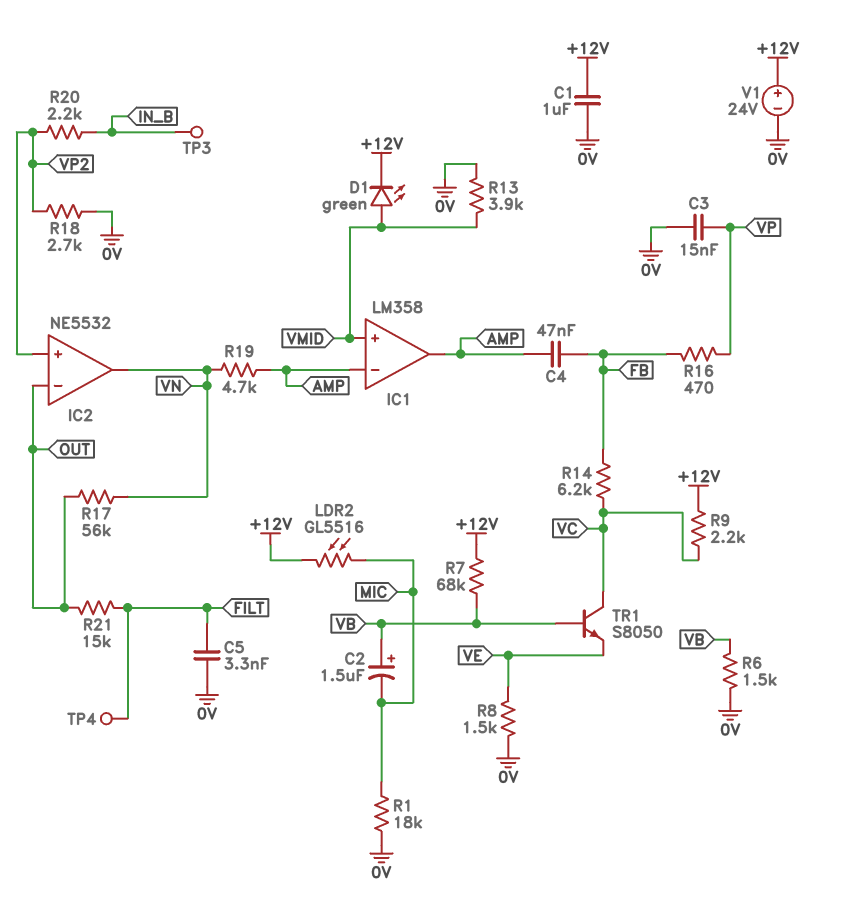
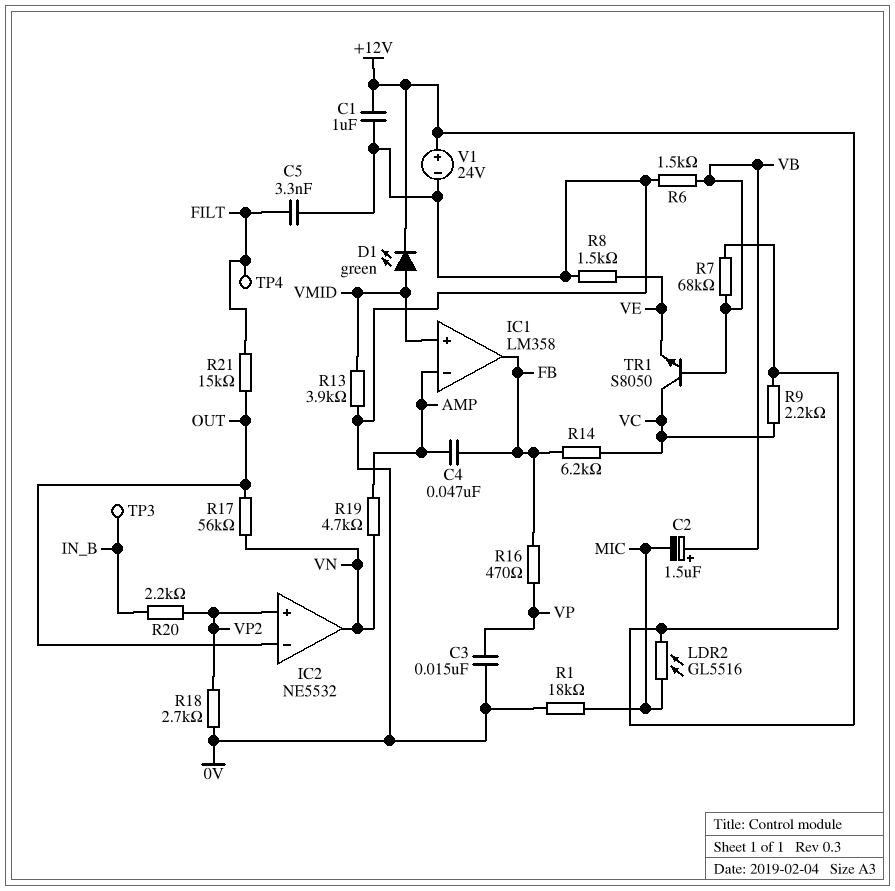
IC1 pin out: AMP -> FB

